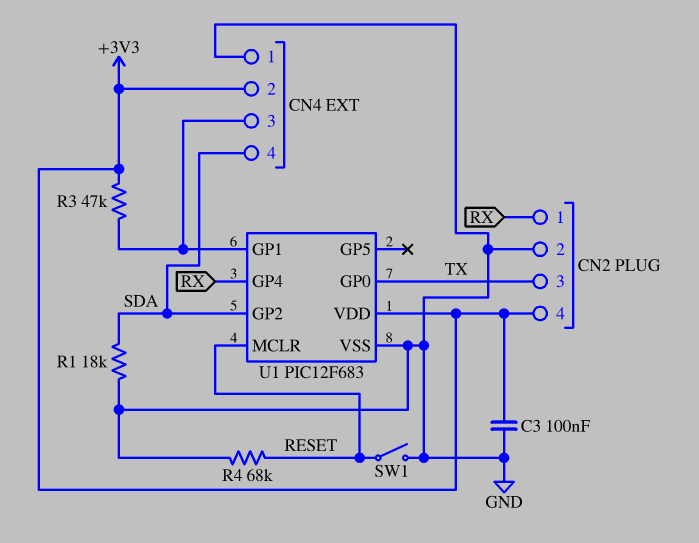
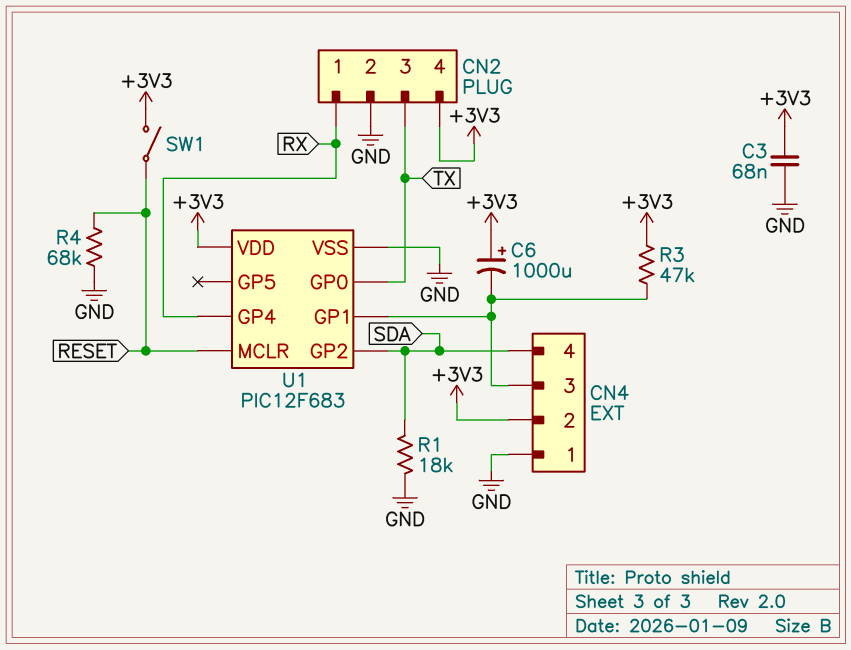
C3: 100nF (+3V3, GND) -> 68nF (+3V3, GND)
C6: none -> 1000uF (plus +3V3, minus CN4/3)
SW1: switch (GND, RESET) -> switch (+3V3, RESET)

